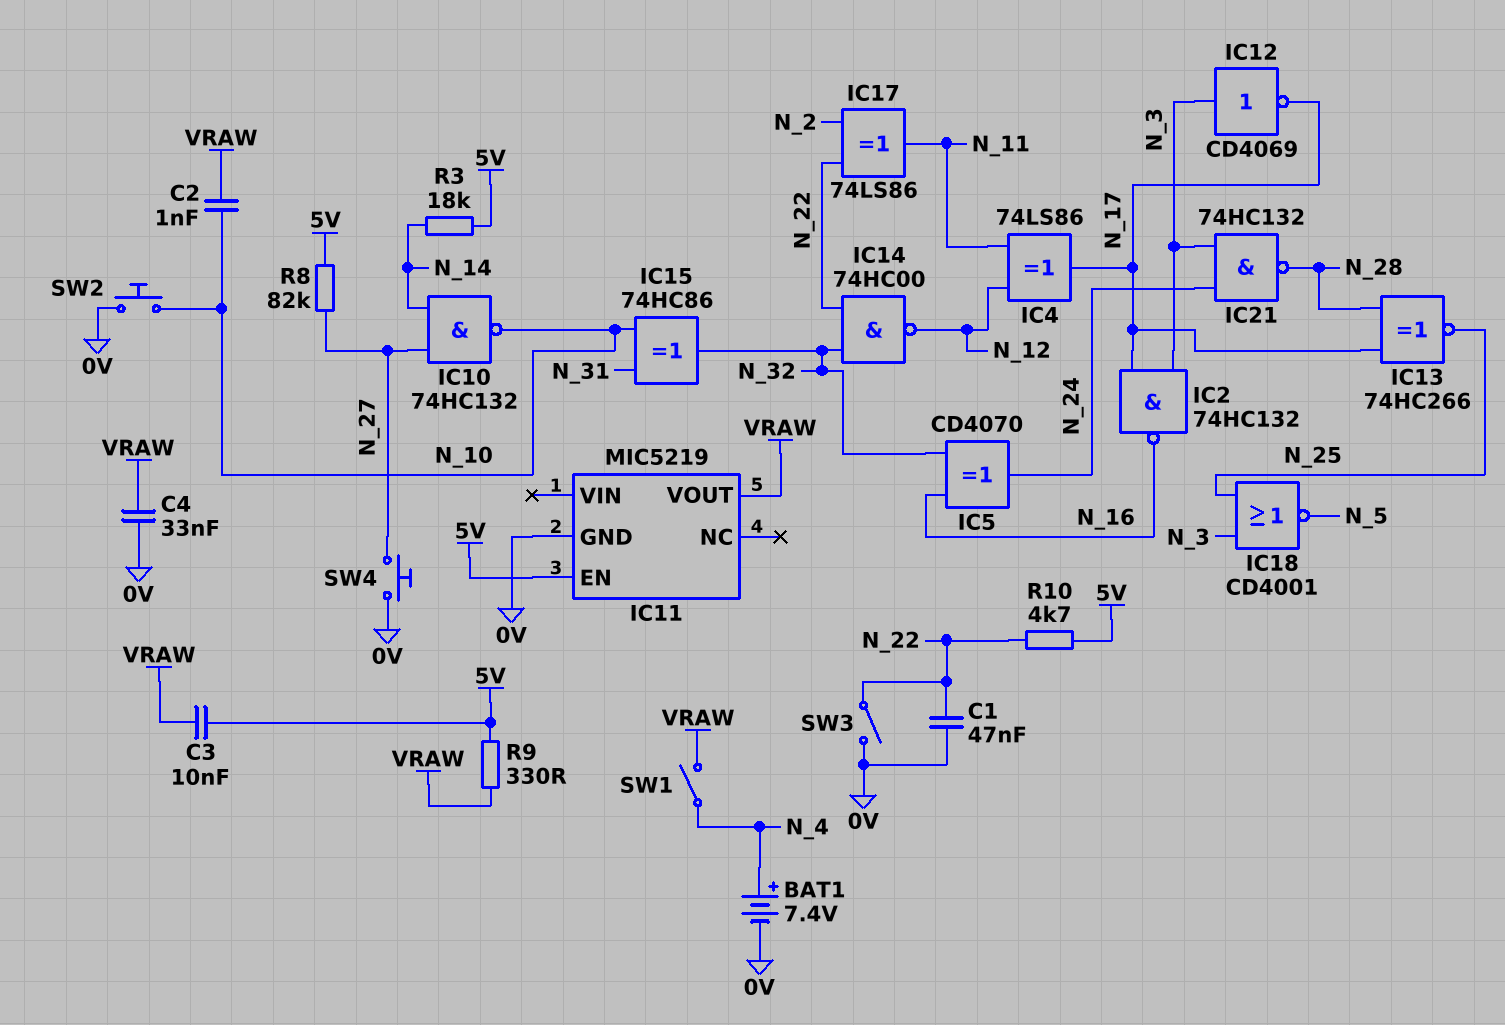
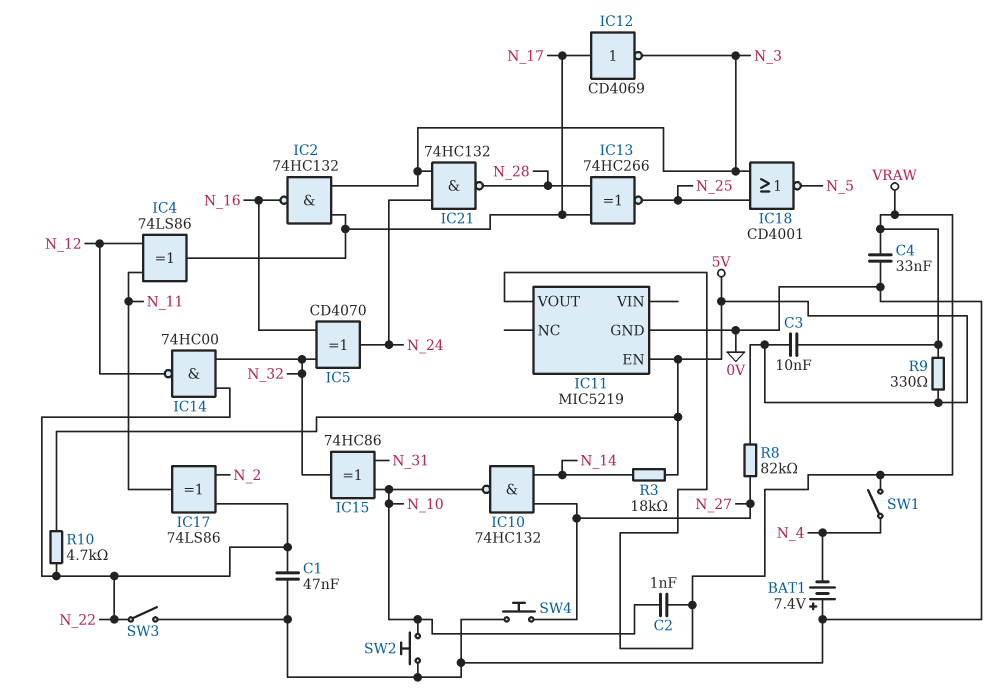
BAT1: 7.4V (plus N_4, minus 0V) -> 7.4V (plus 0V, minus N_4)
IC12: NOT CD4069 (in N_3, out N_17) -> NOT CD4069 (in N_17, out N_3)

